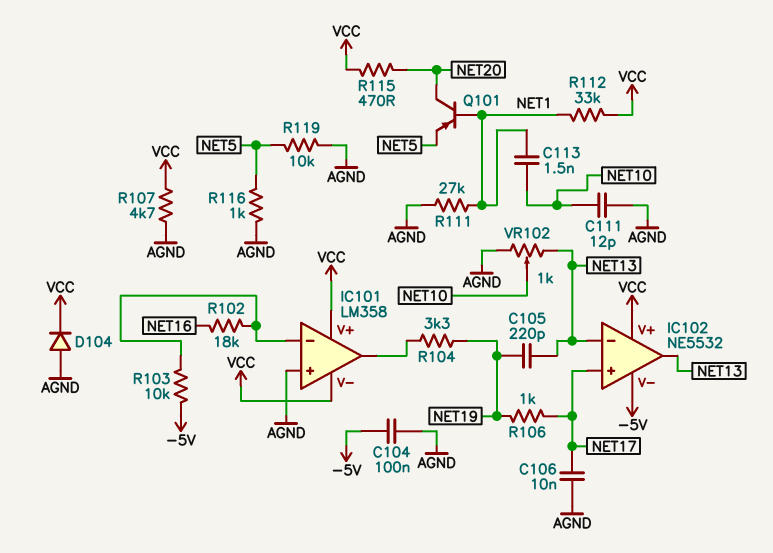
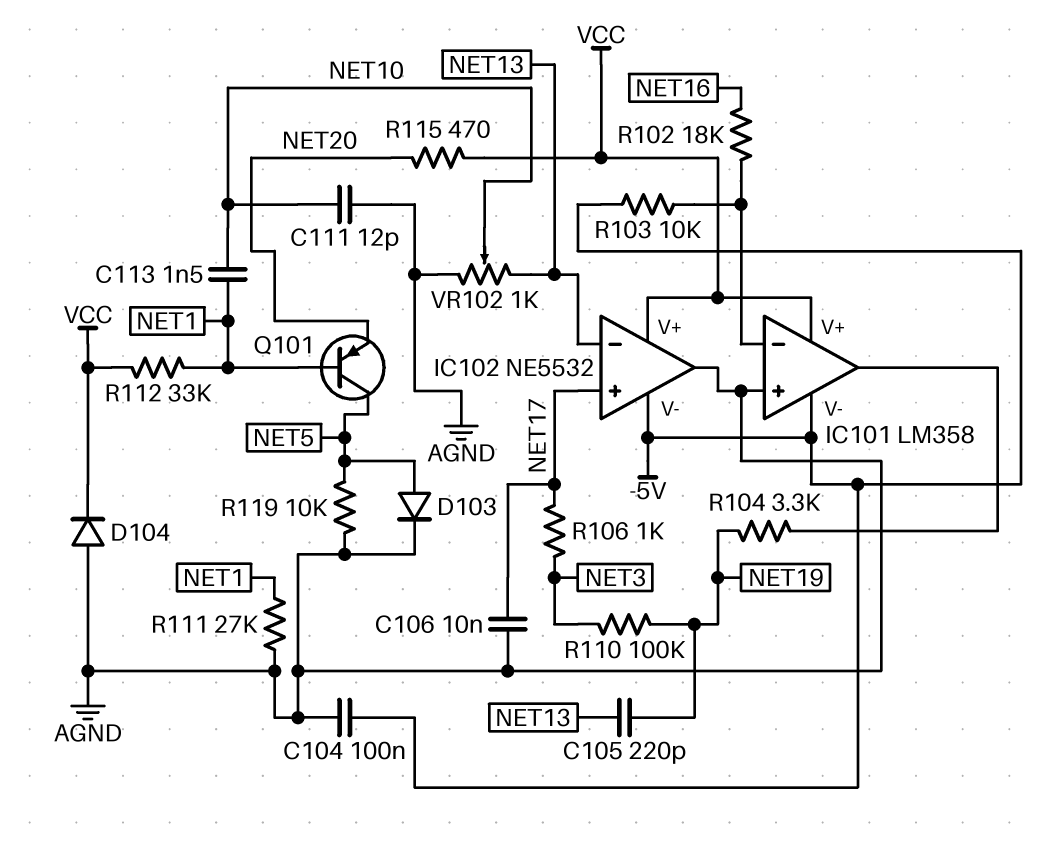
D103: none -> diode (A NET5, K AGND)
IC101 pin V-: VCC -> -5V
IC102 pin out: NET13 -> AGND
Q101: PNP (B NET1, C NET20, E NET5) -> PNP (B NET1, C NET5, E NET20)
R106: 1k (NET17, NET19) -> 1k (NET3, NET17)
R107: 4.7k (AGND, VCC) -> none
R110: none -> 100k (NET3, NET19)
R116: 1k (AGND, NET5) -> none

